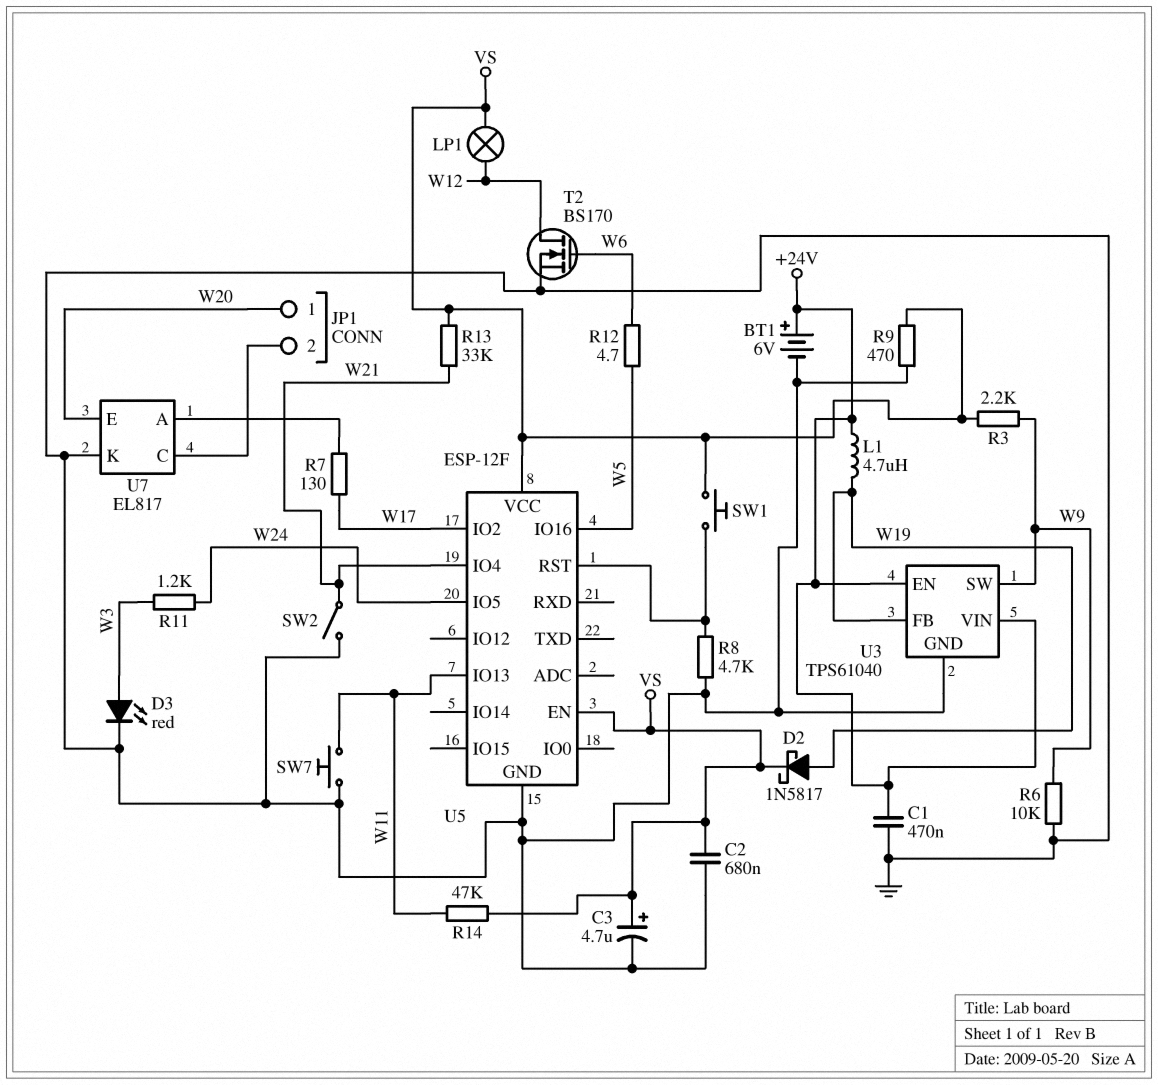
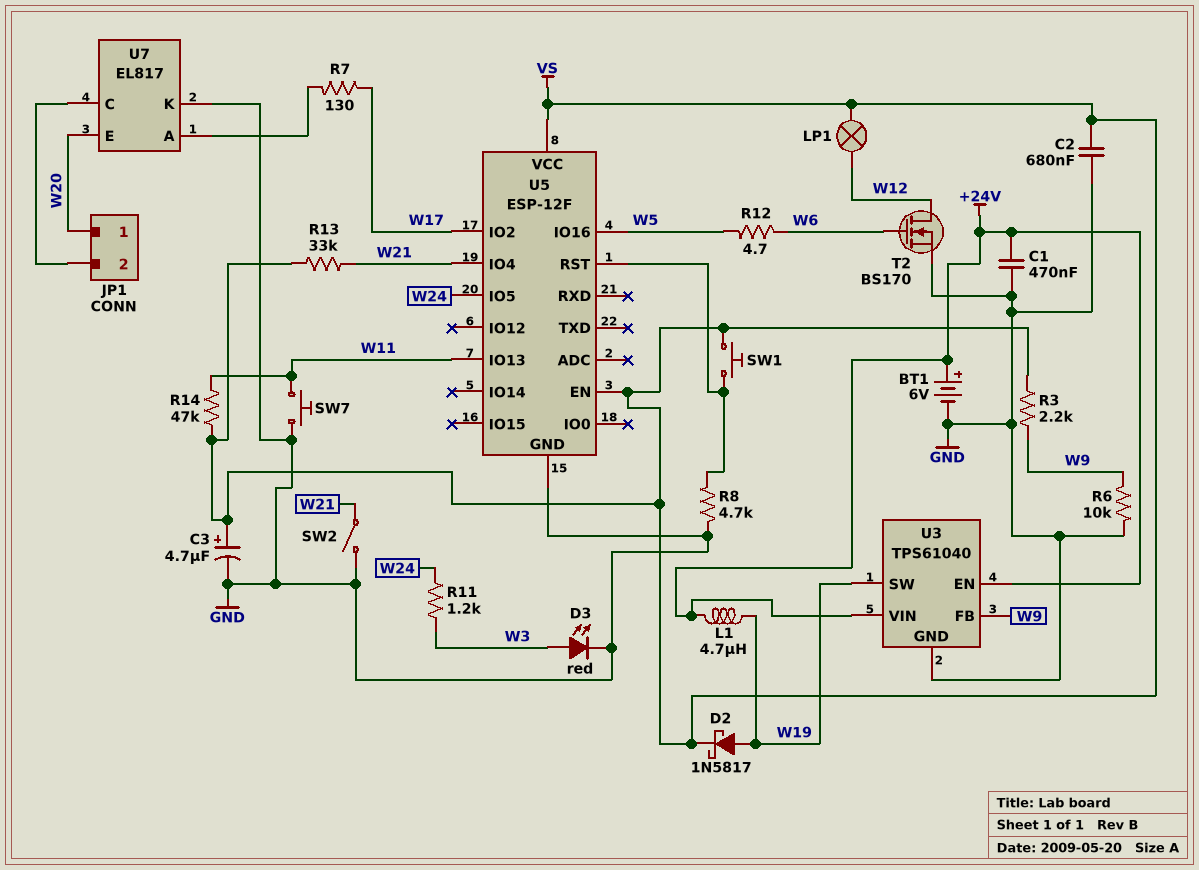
R9: 470 (GND, VS) -> none
U3 pin FB: W19 -> W9
U3 pin SW: W9 -> W19

